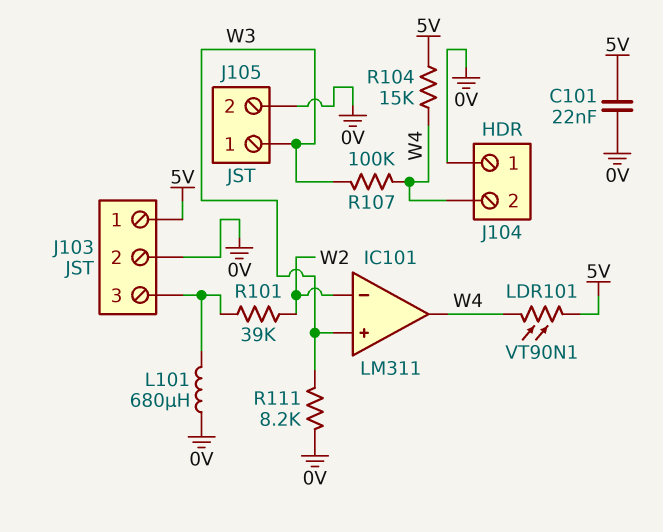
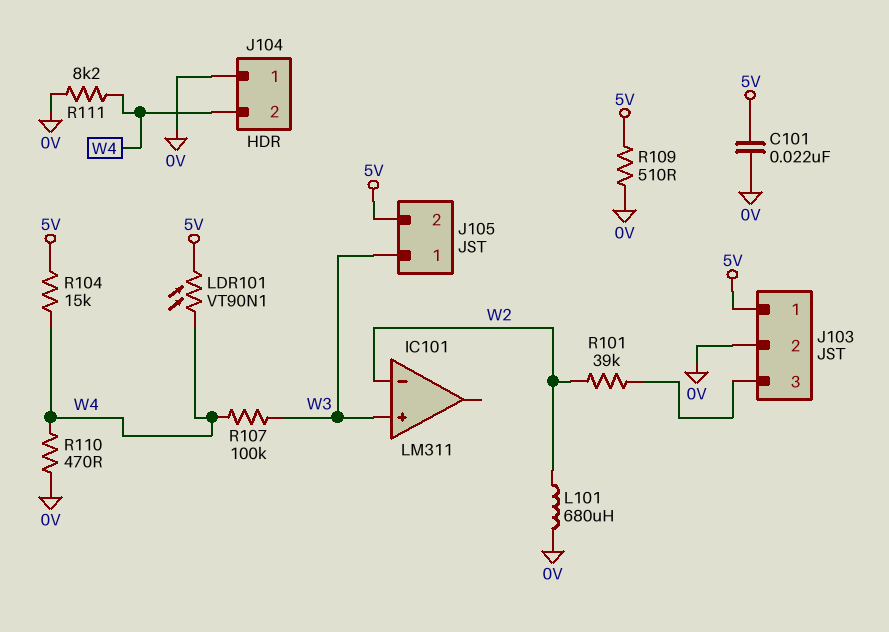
IC101 pin out: W4 -> none
J105 pin 2: 0V -> 5V
L101: 680uH (0V, J103/3) -> 680uH (0V, W2)
R109: none -> 510 (0V, 5V)
R110: none -> 470 (0V, W4)
R111: 8.2k (0V, W3) -> 8.2k (0V, W4)

